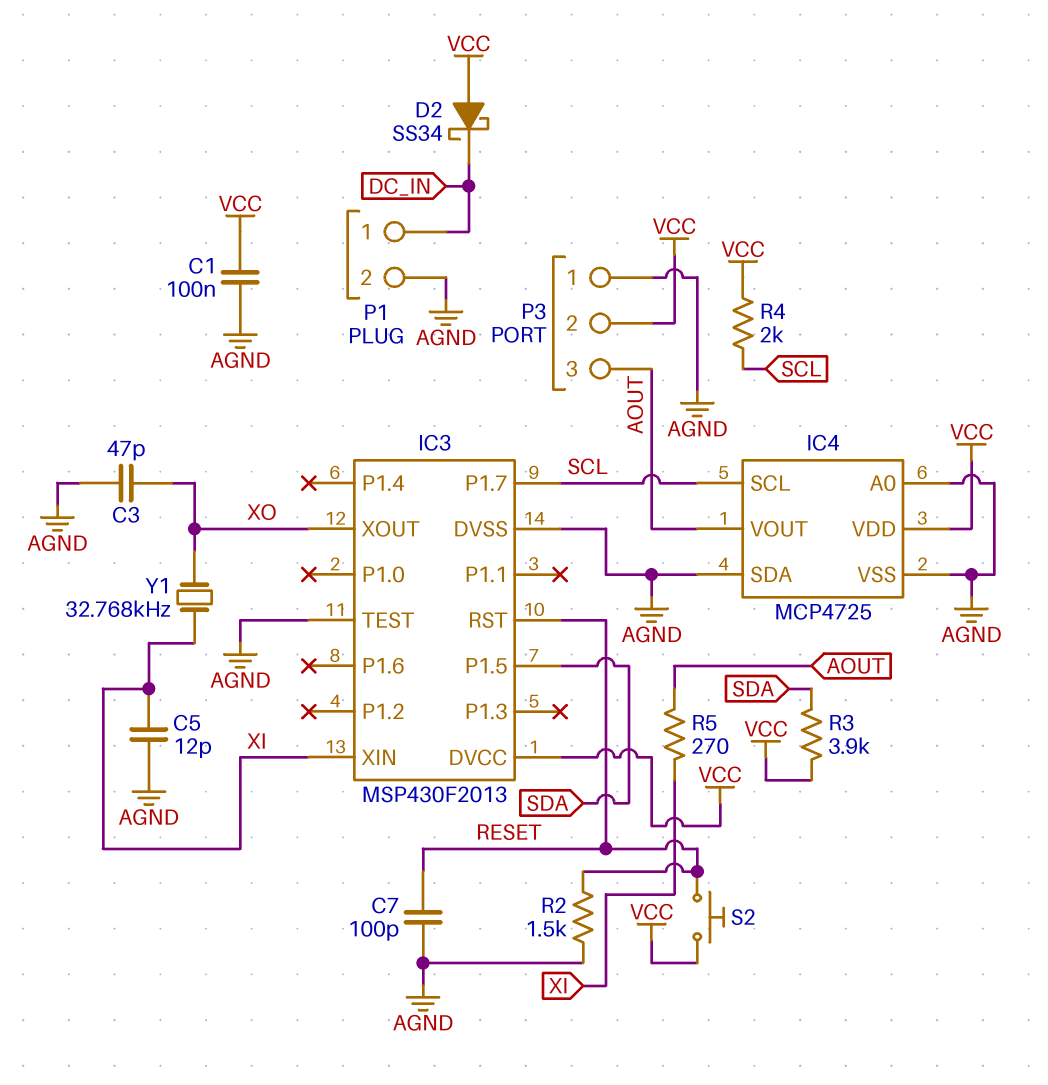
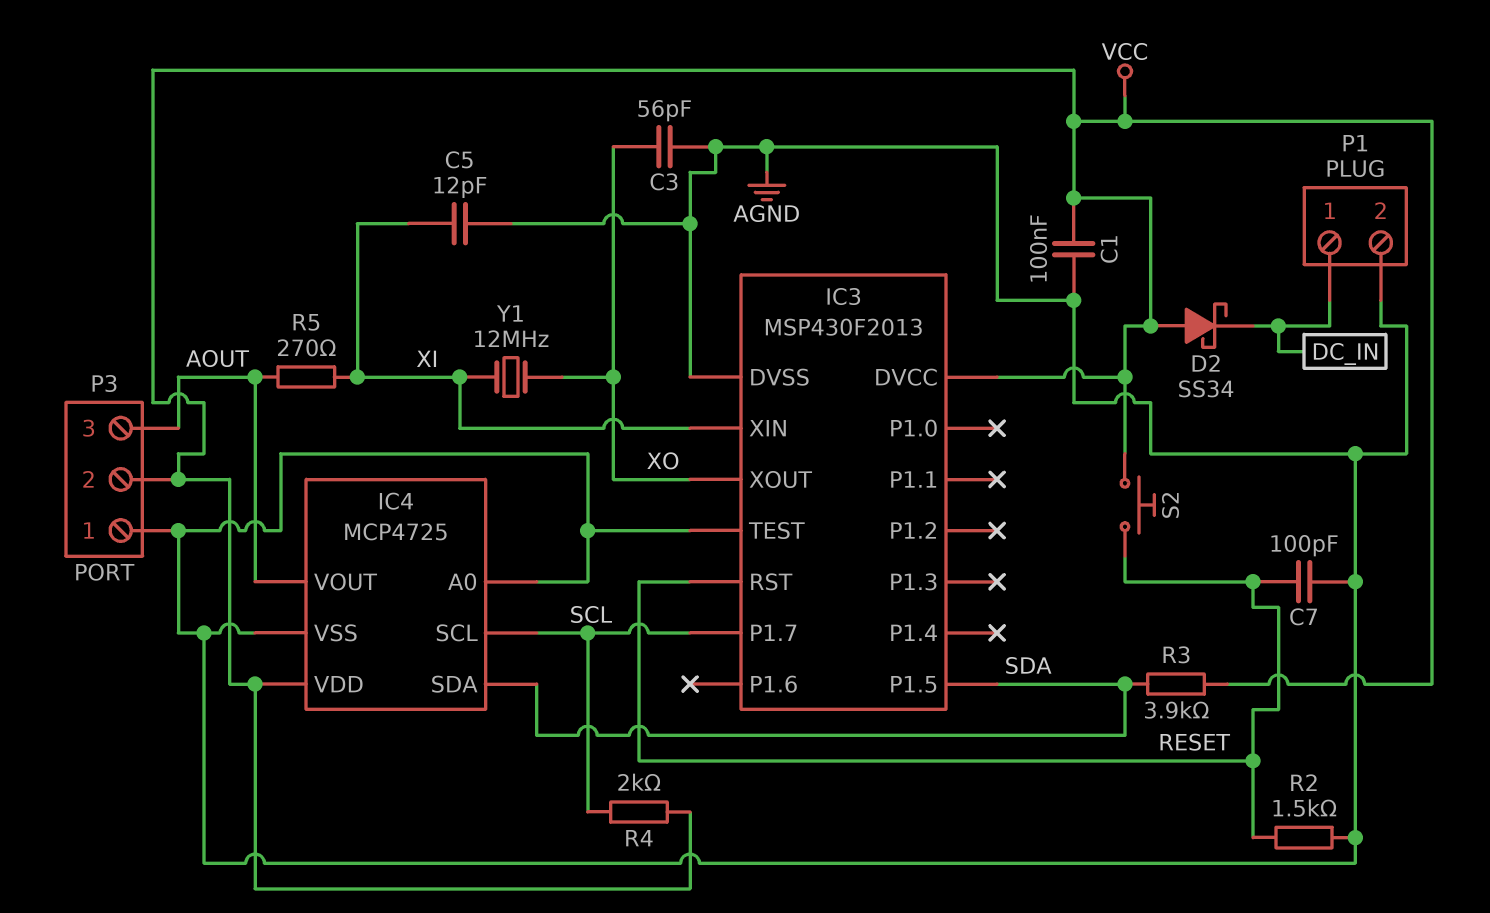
C3: 47pF (AGND, XO) -> 56pF (AGND, XO)
IC4 pin SDA: AGND -> SDA
Y1: 32.768kHz (XI, XO) -> 12MHz (XI, XO)

